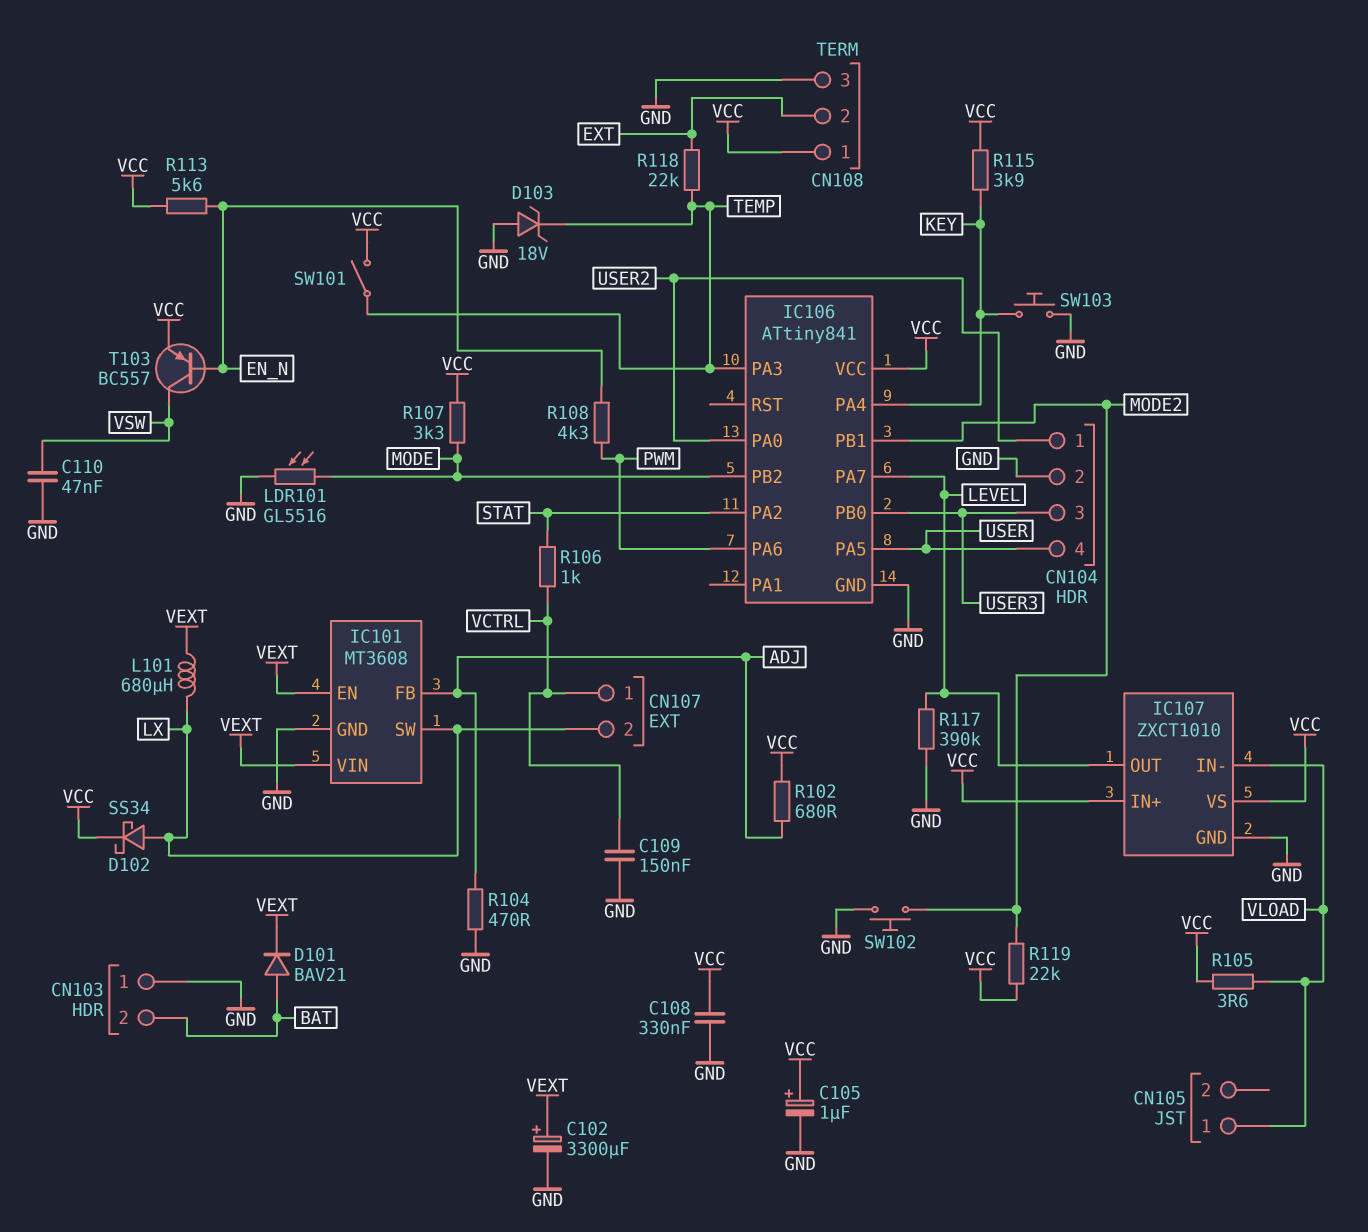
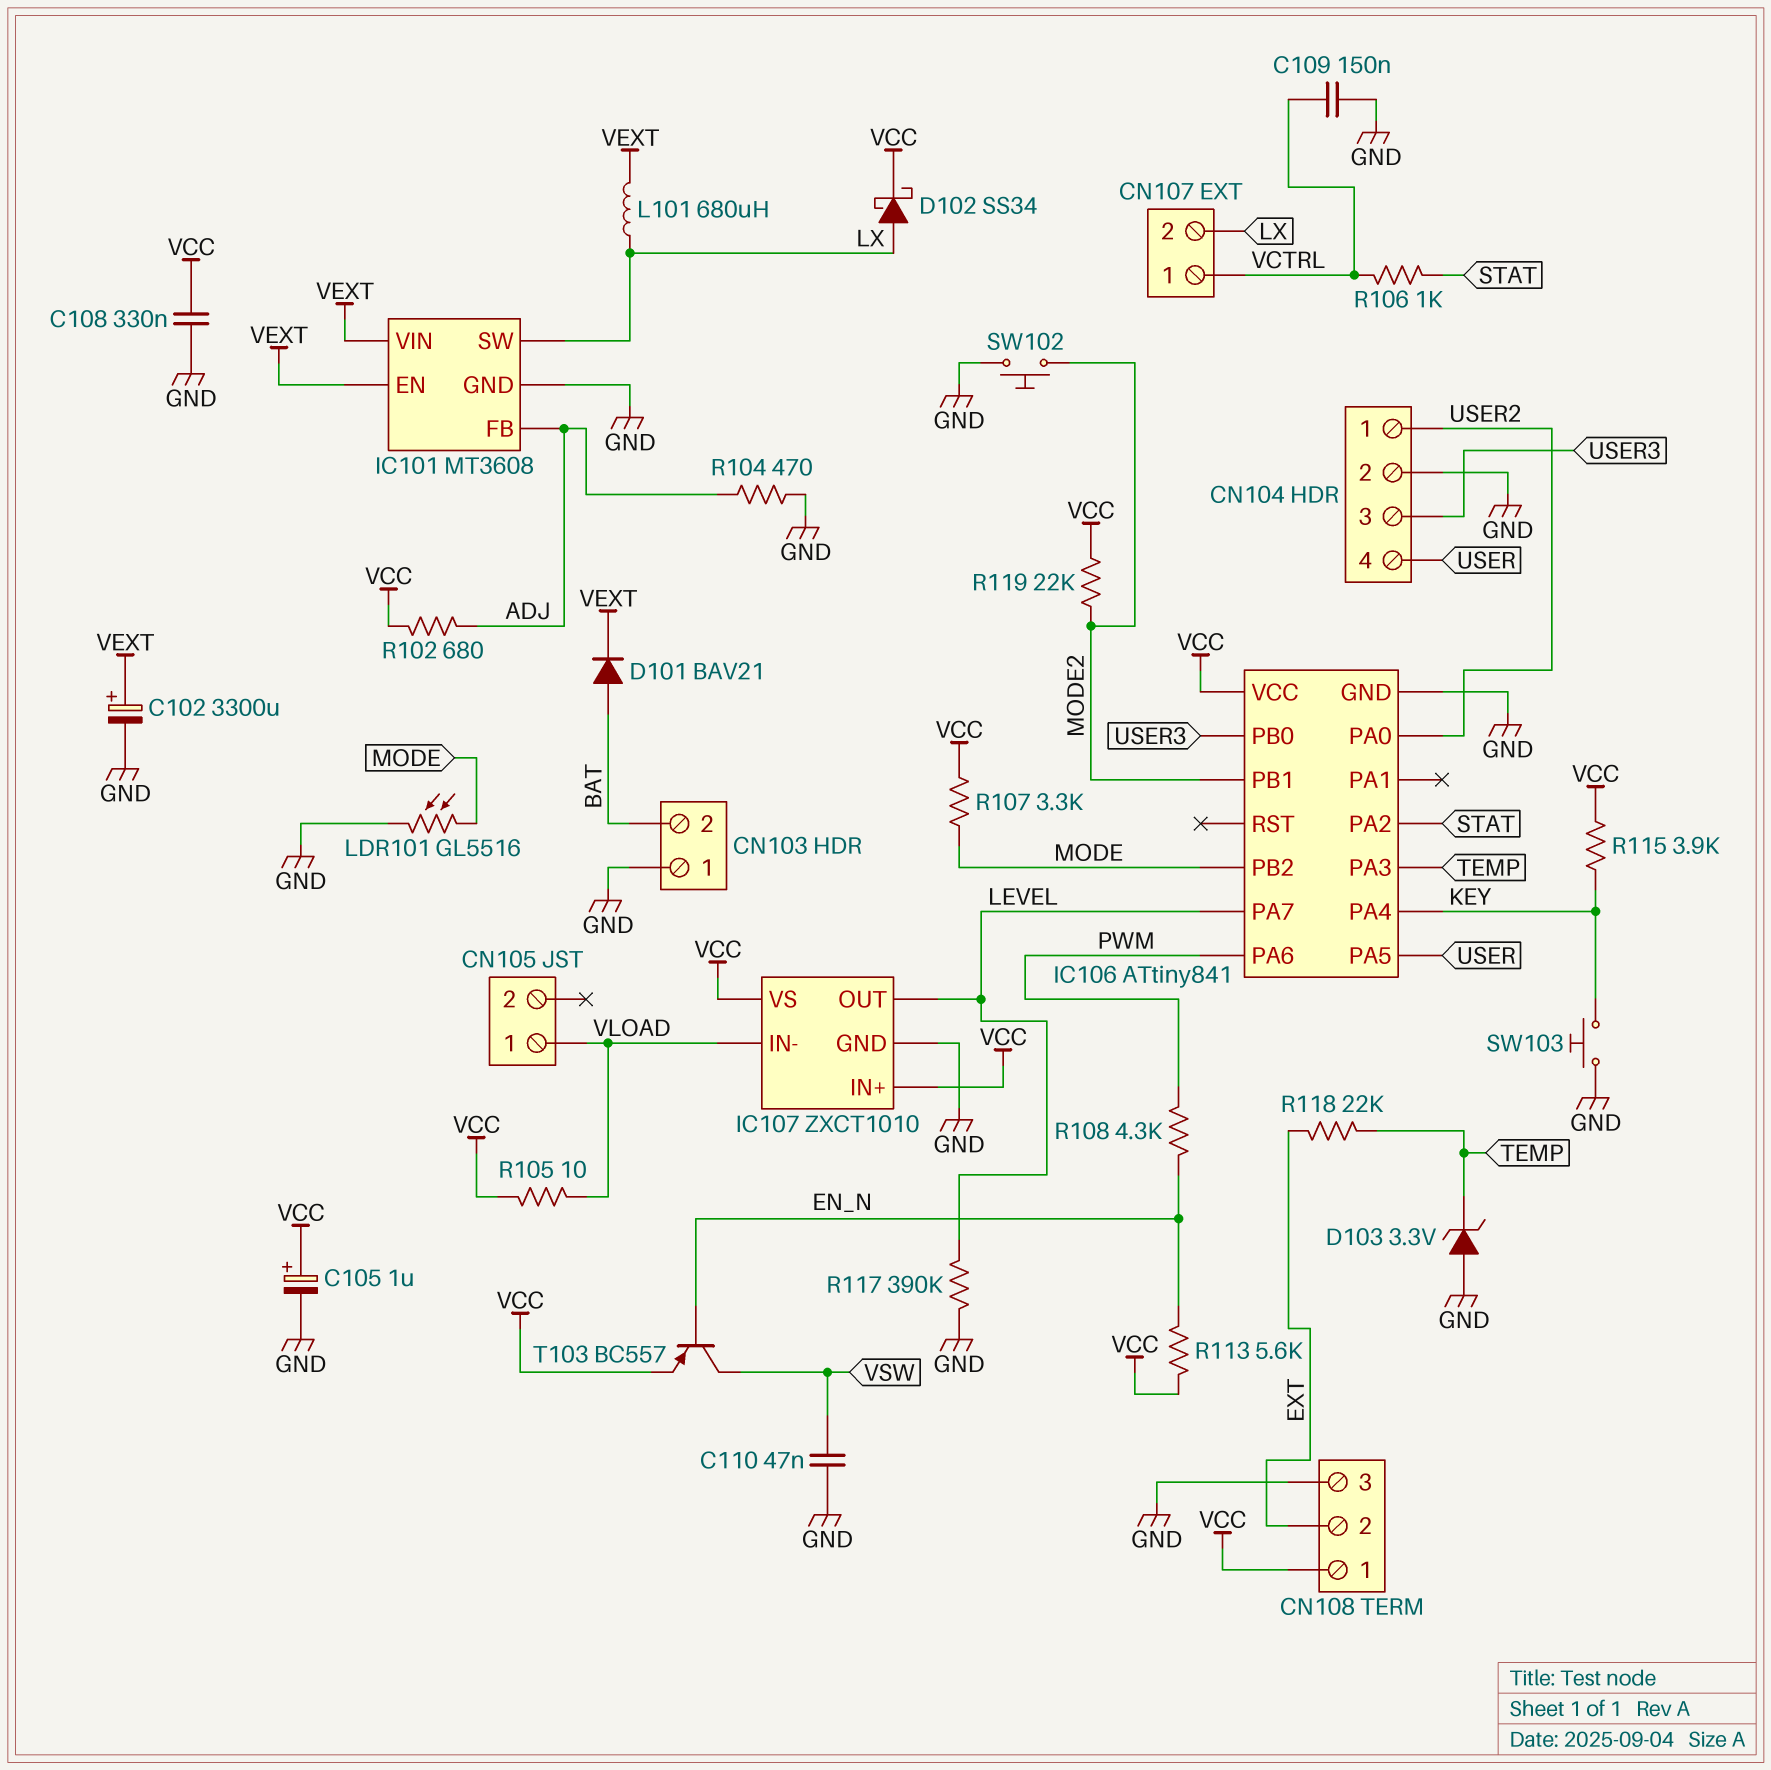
D103: zener 18V (A GND, K TEMP) -> zener 3.3V (A GND, K TEMP)
R105: 3.6 (VCC, VLOAD) -> 10 (VCC, VLOAD)
SW101: switch (TEMP, VCC) -> none

